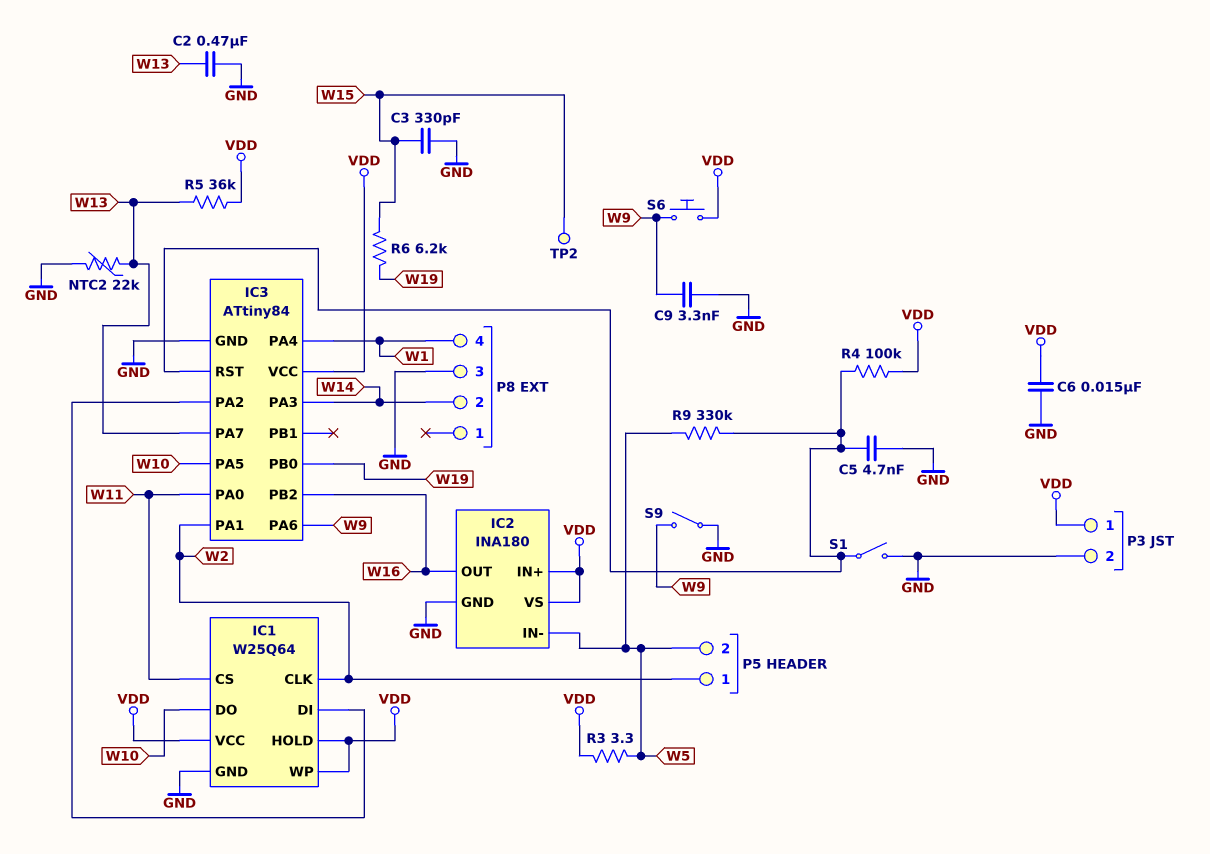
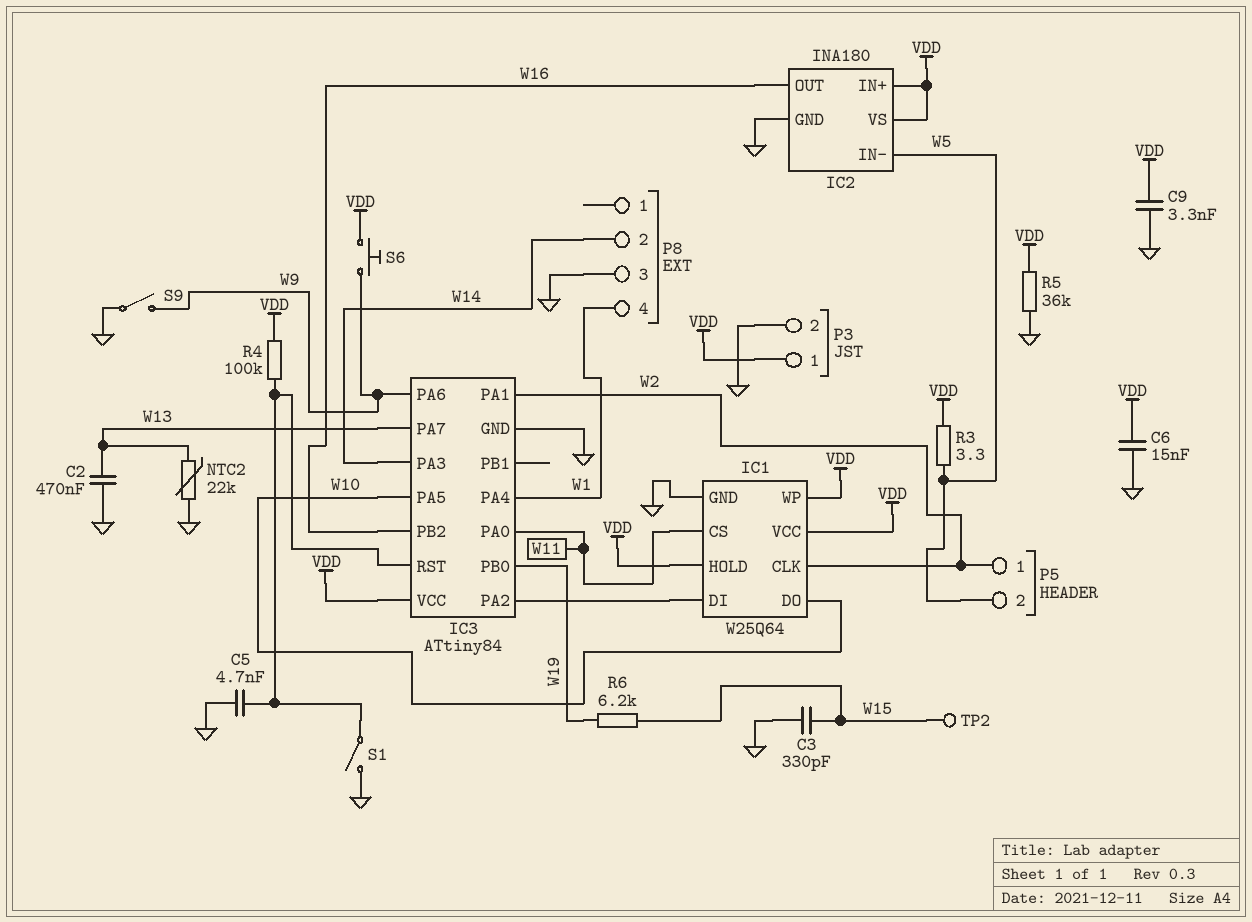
C9: 3.3nF (GND, W9) -> 3.3nF (GND, VDD)
R5: 36k (VDD, W13) -> 36k (GND, VDD)
R9: 330k (IC3/RST, W5) -> none

